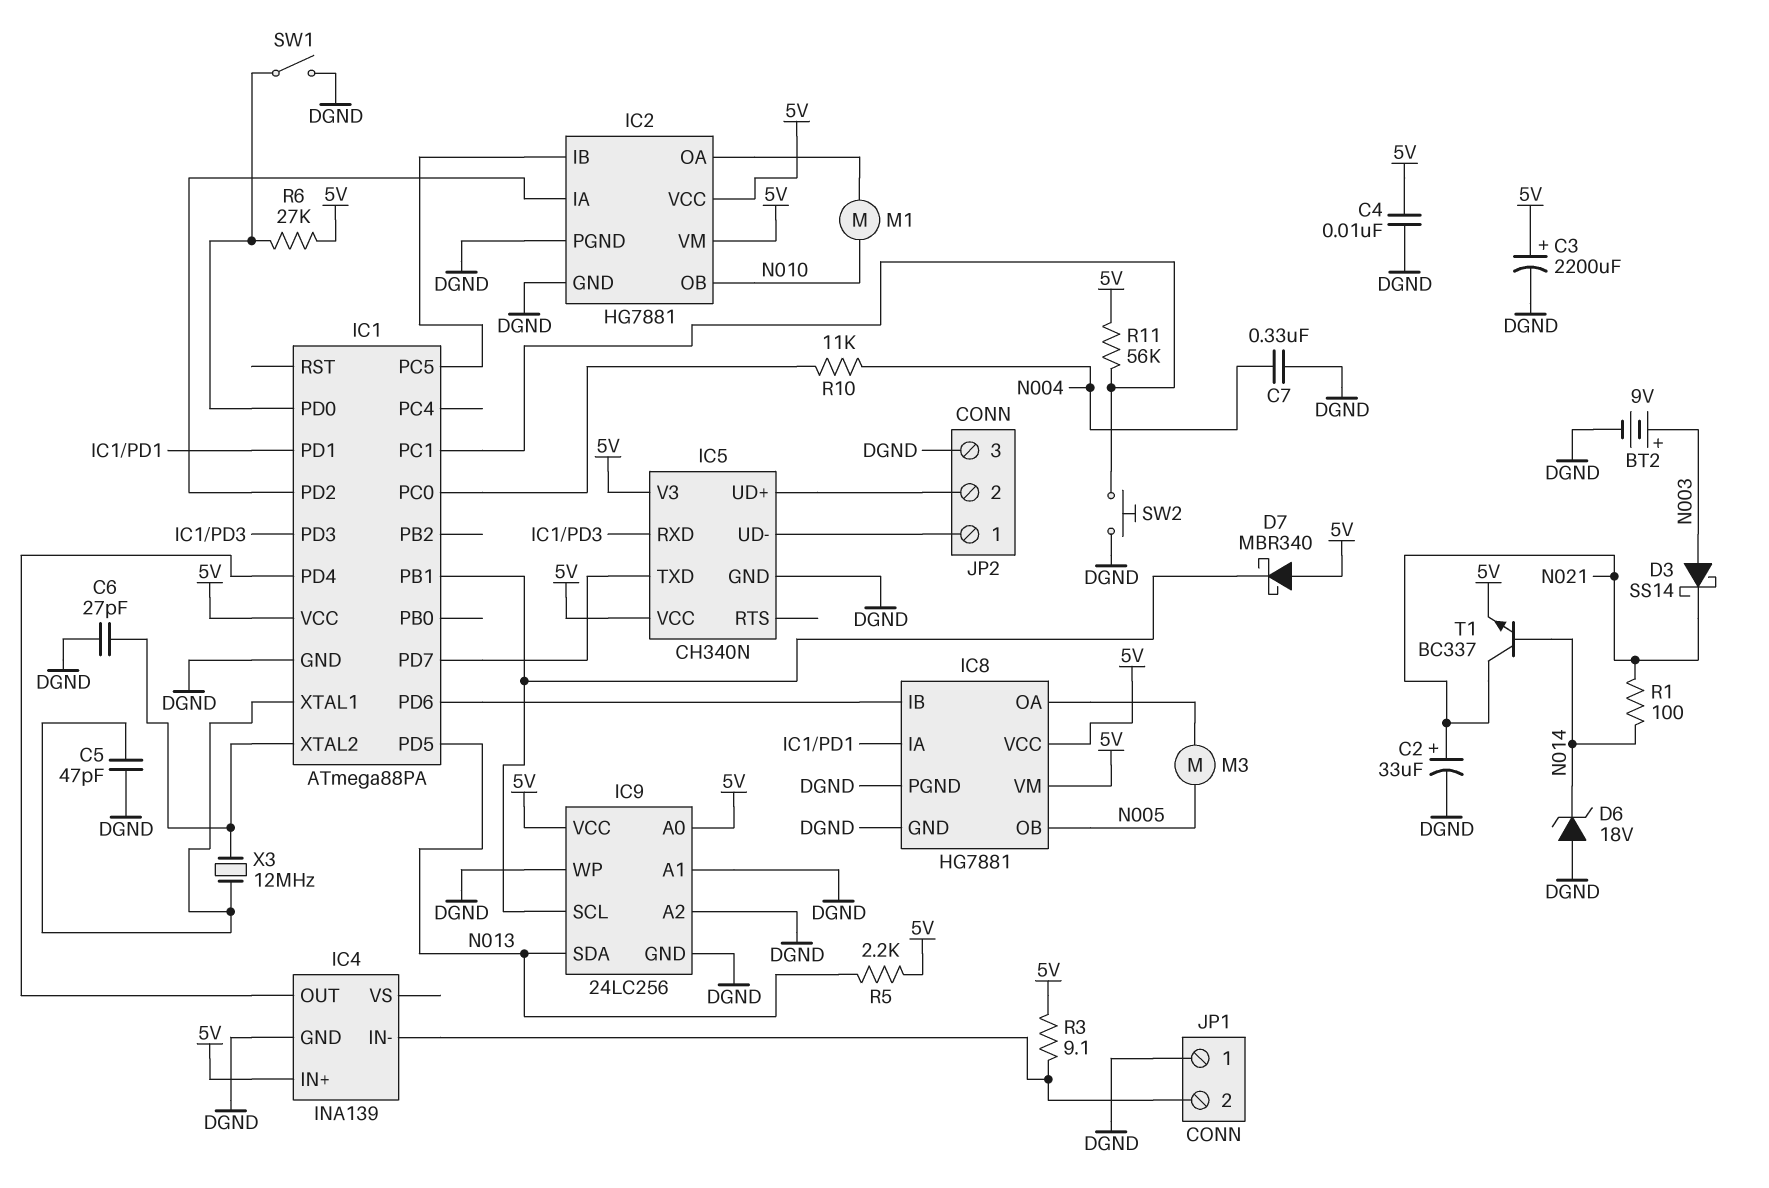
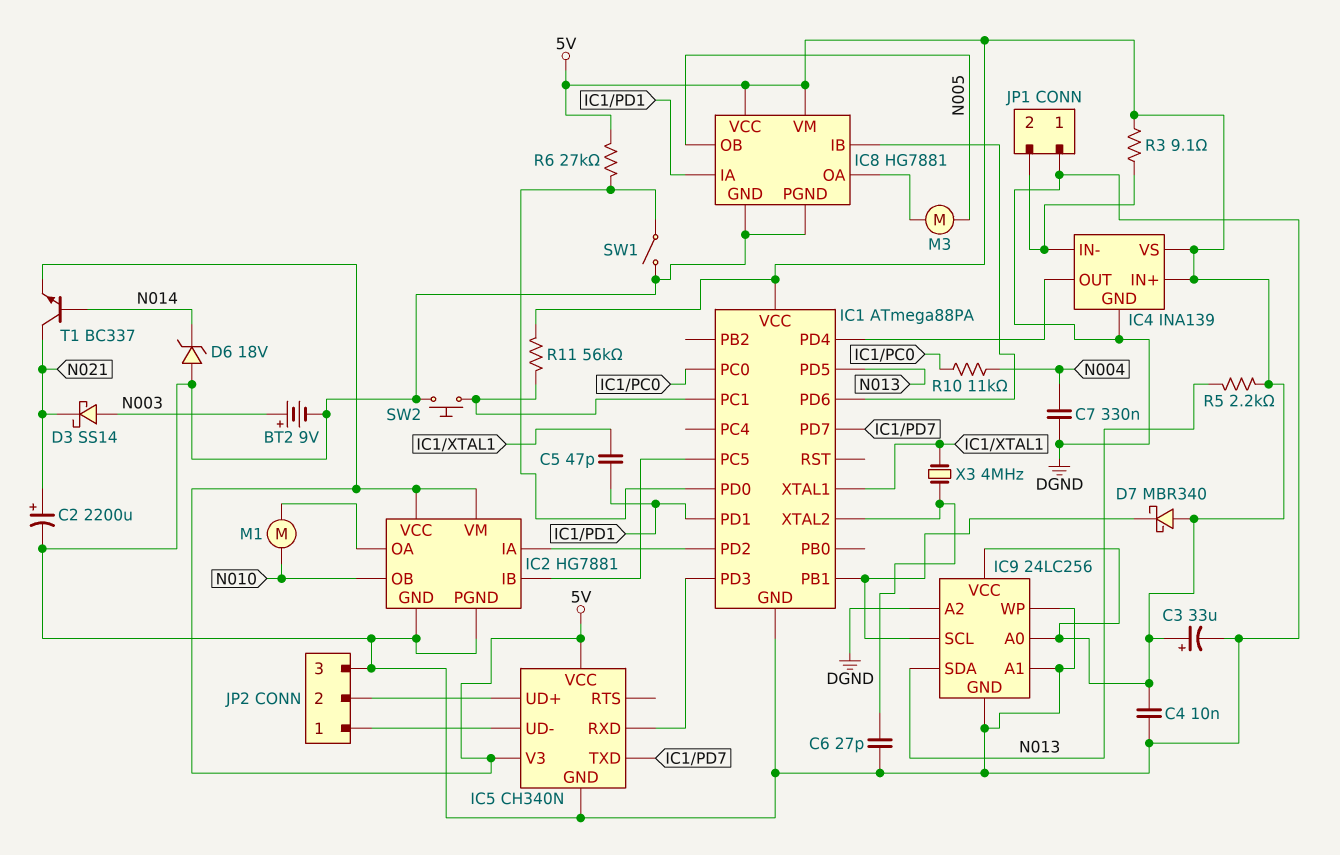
C2: 33uF (plus N021, minus DGND) -> 2200uF (plus N021, minus DGND)
C3: 2200uF (plus 5V, minus DGND) -> 33uF (plus 5V, minus DGND)
C5: 47pF (DGND, IC1/XTAL1) -> 47pF (IC1/PD1, IC1/XTAL1)
IC4 pin VS: none -> 5V
R1: 100 (N014, N021) -> none
X3: 12MHz (IC1/XTAL1, IC1/XTAL2) -> 4MHz (IC1/XTAL1, IC1/XTAL2)

